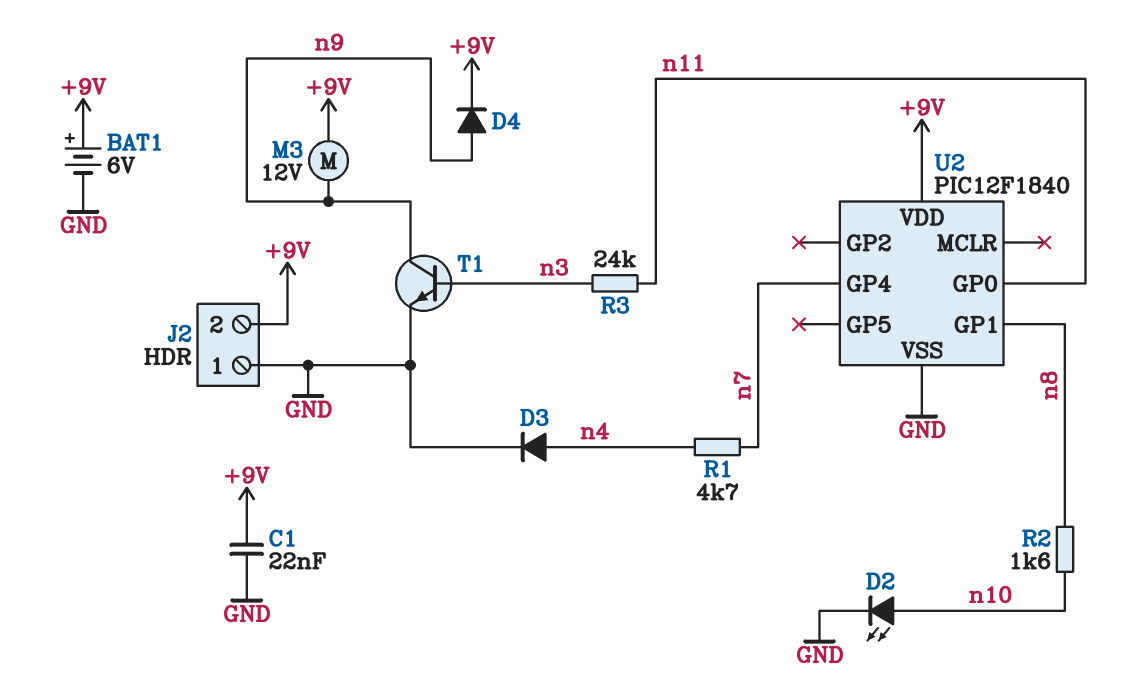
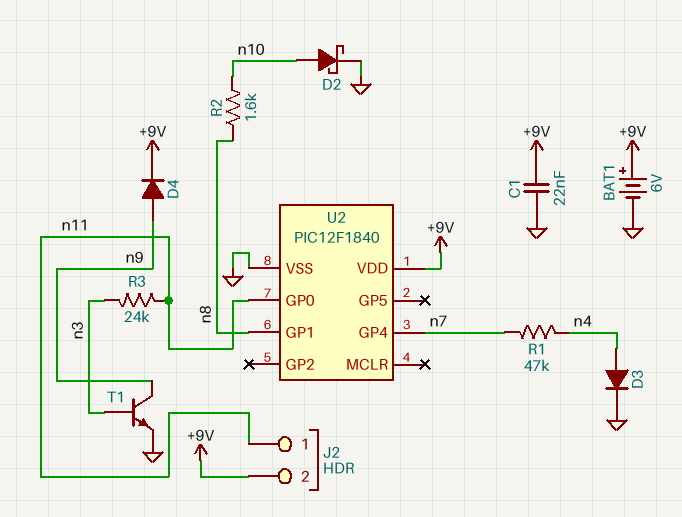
D2: LED (A n10, K GND) -> schottky (A n10, K GND)
J2 pin 1: GND -> n11
M3: motor 12V (+9V, n9) -> none
R1: 4.7k (n4, n7) -> 47k (n4, n7)

